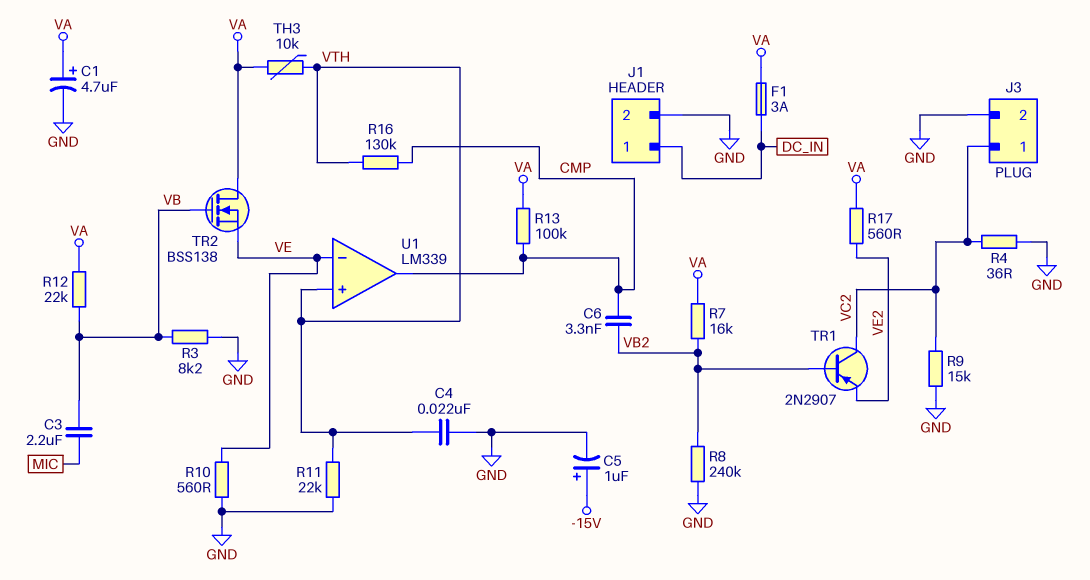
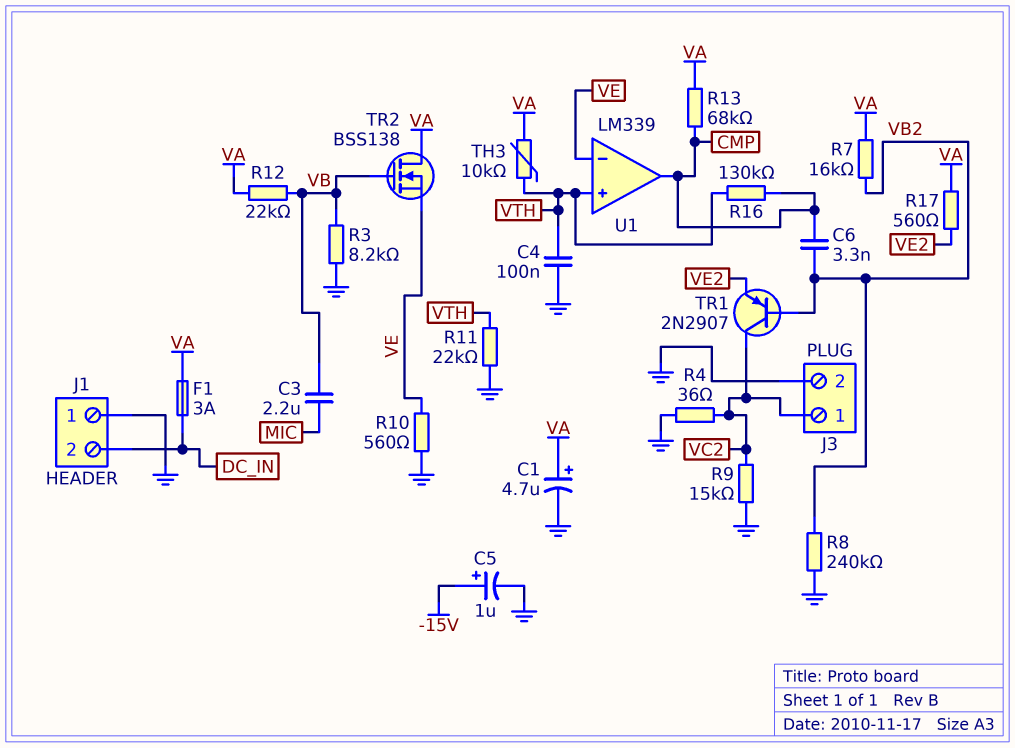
C4: 22nF (GND, VTH) -> 100nF (GND, VTH)
J1 pin 1: DC_IN -> GND
J1 pin 2: GND -> DC_IN
R13: 100k (CMP, VA) -> 68k (CMP, VA)

